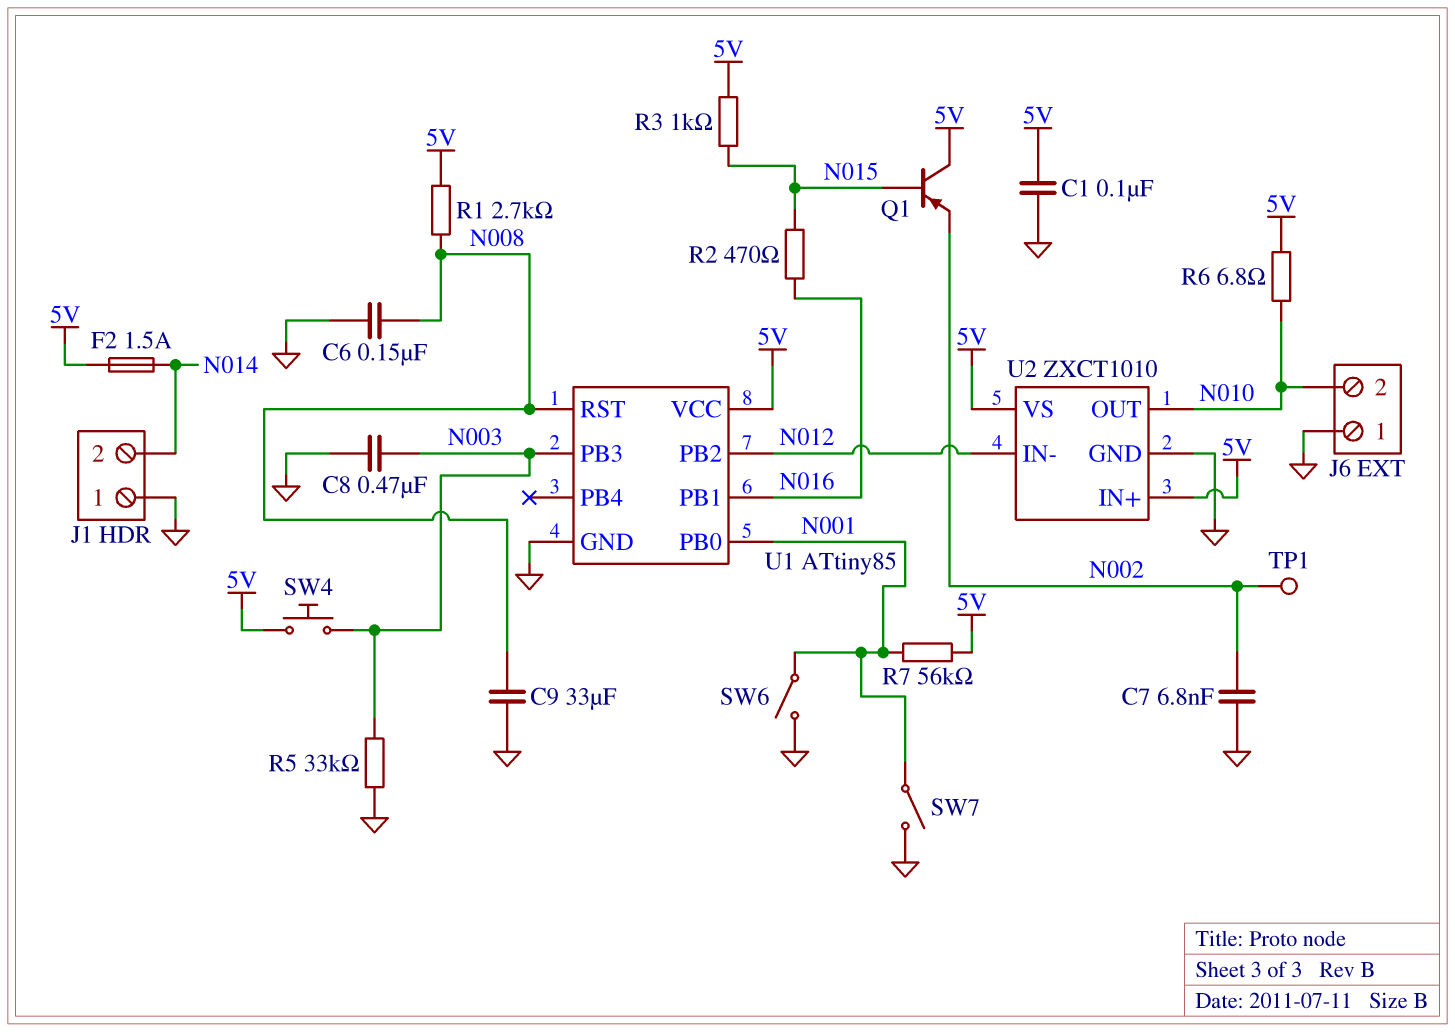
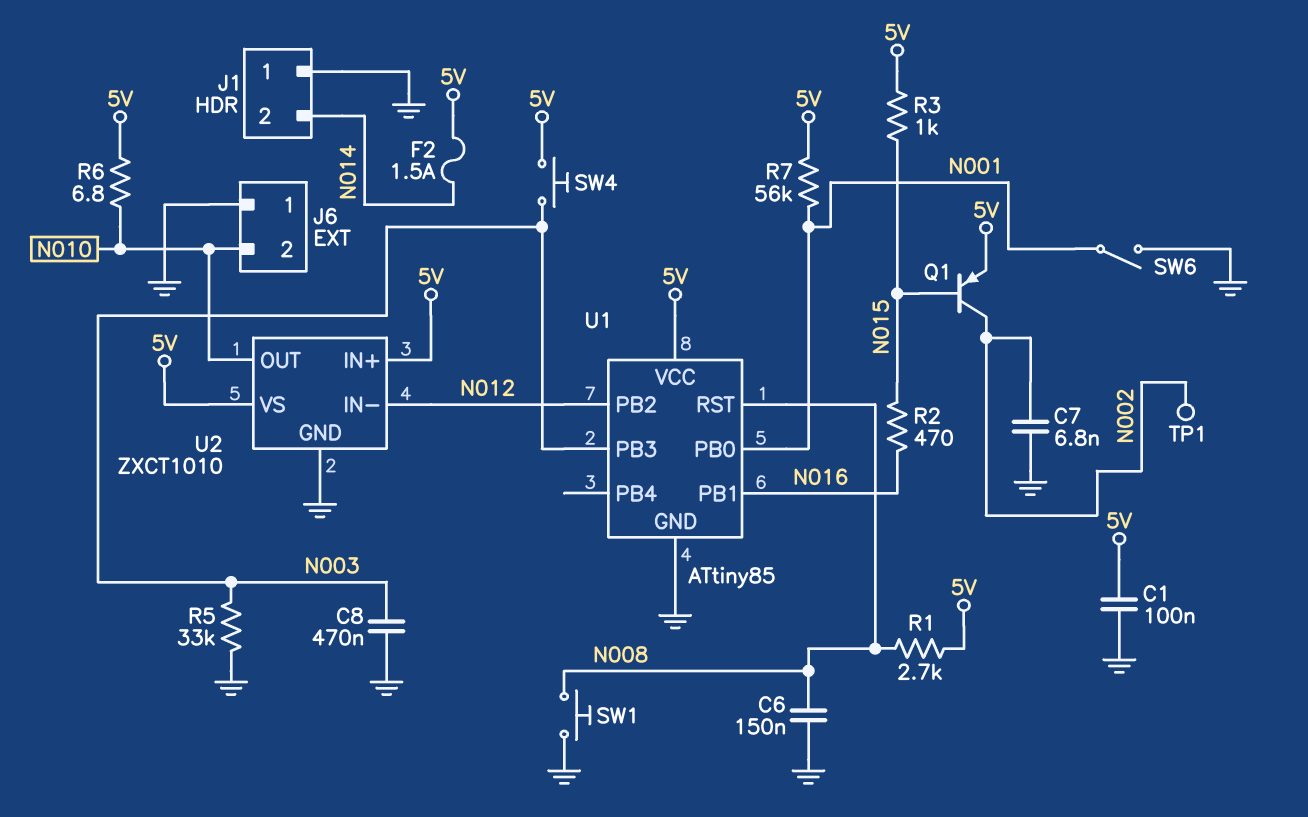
C9: 33uF (GND, N008) -> none
Q1: PNP (B N015, C 5V, E N002) -> PNP (B N015, C N002, E 5V)
SW1: none -> button (GND, N008)
SW7: switch (GND, N001) -> none

